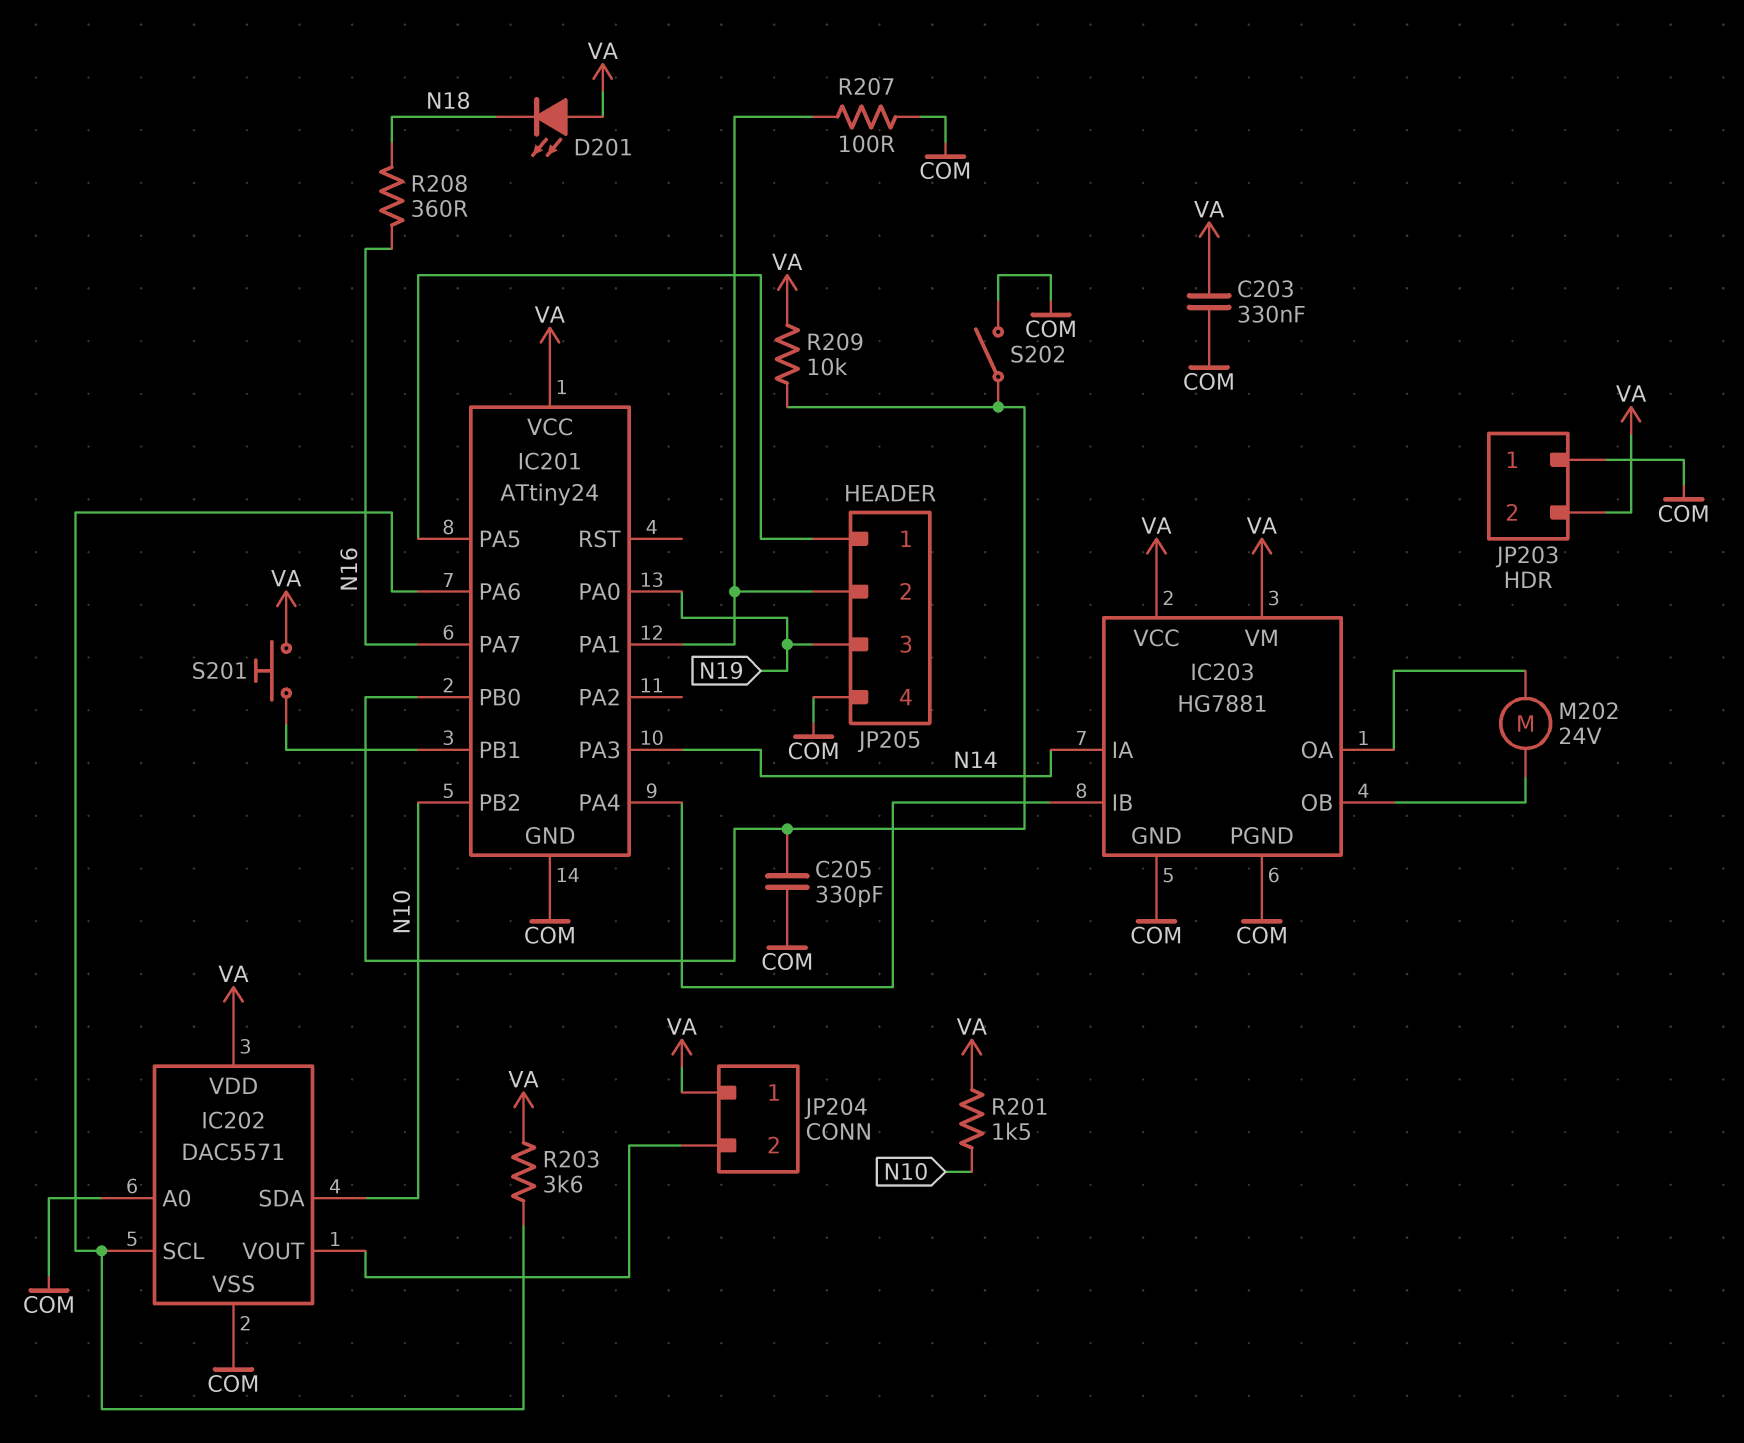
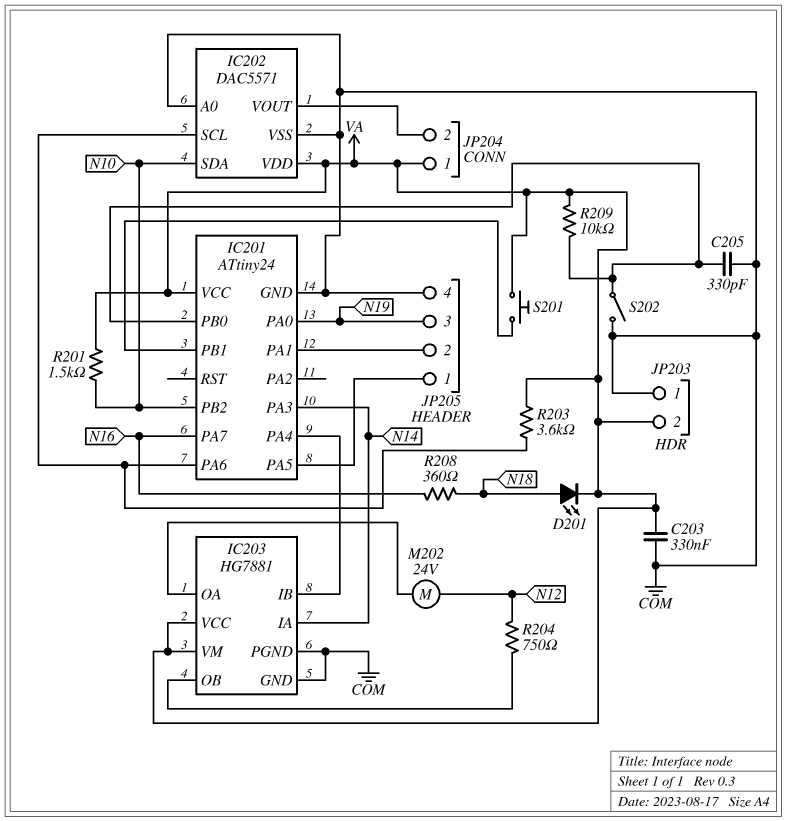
D201: LED (A VA, K N18) -> LED (A N18, K VA)
M202: motor 24V (IC203/OA, IC203/OB) -> motor 24V (IC203/OA, N12)
R204: none -> 750 (IC203/OB, N12)
R207: 100 (COM, IC201/PA1) -> none

